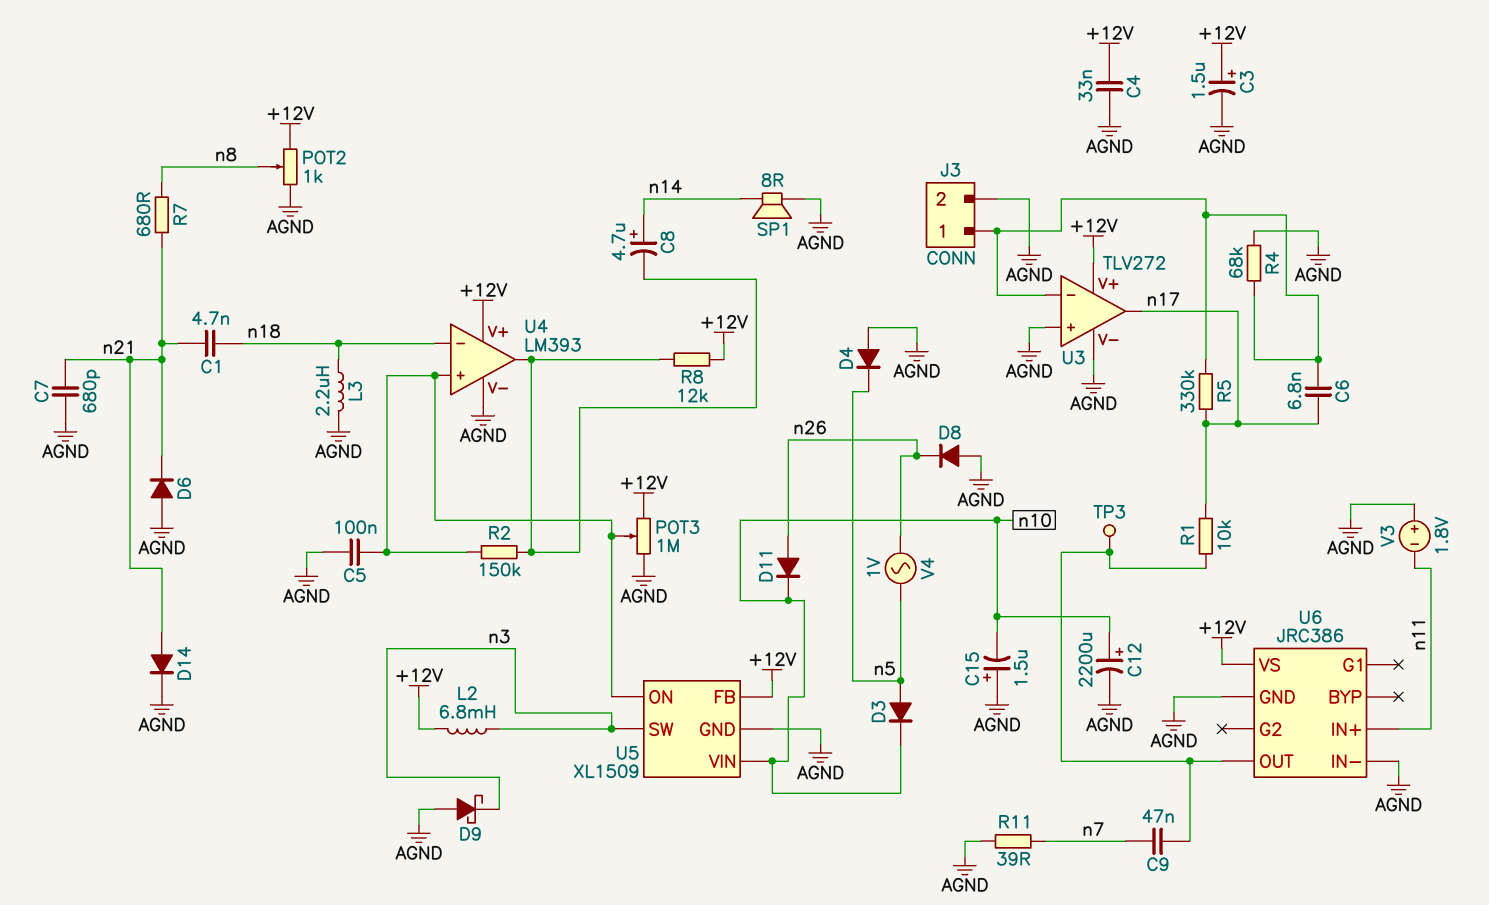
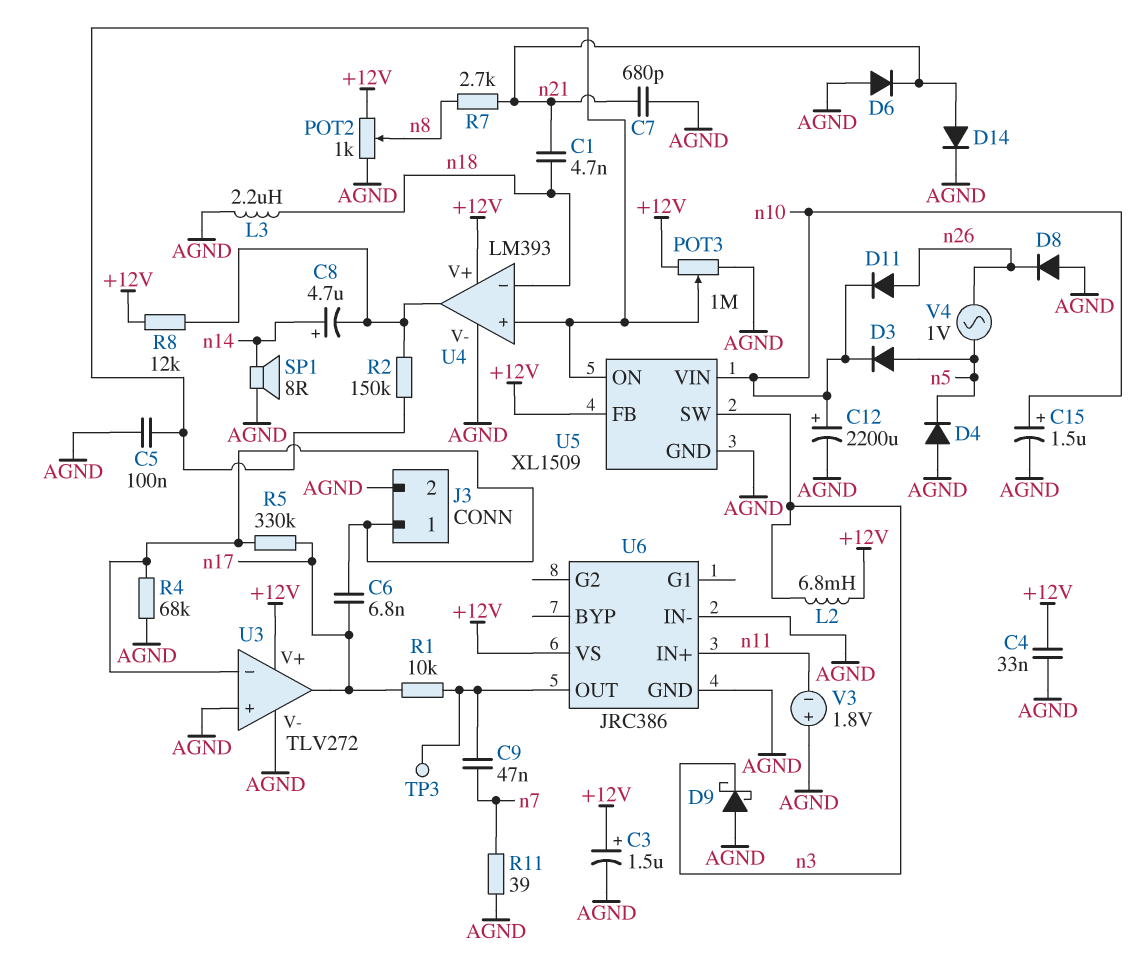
C15: 1.5uF (plus AGND, minus n10) -> 1.5uF (plus n10, minus AGND)
R7: 680 (n8, n21) -> 2.7k (n8, n21)

